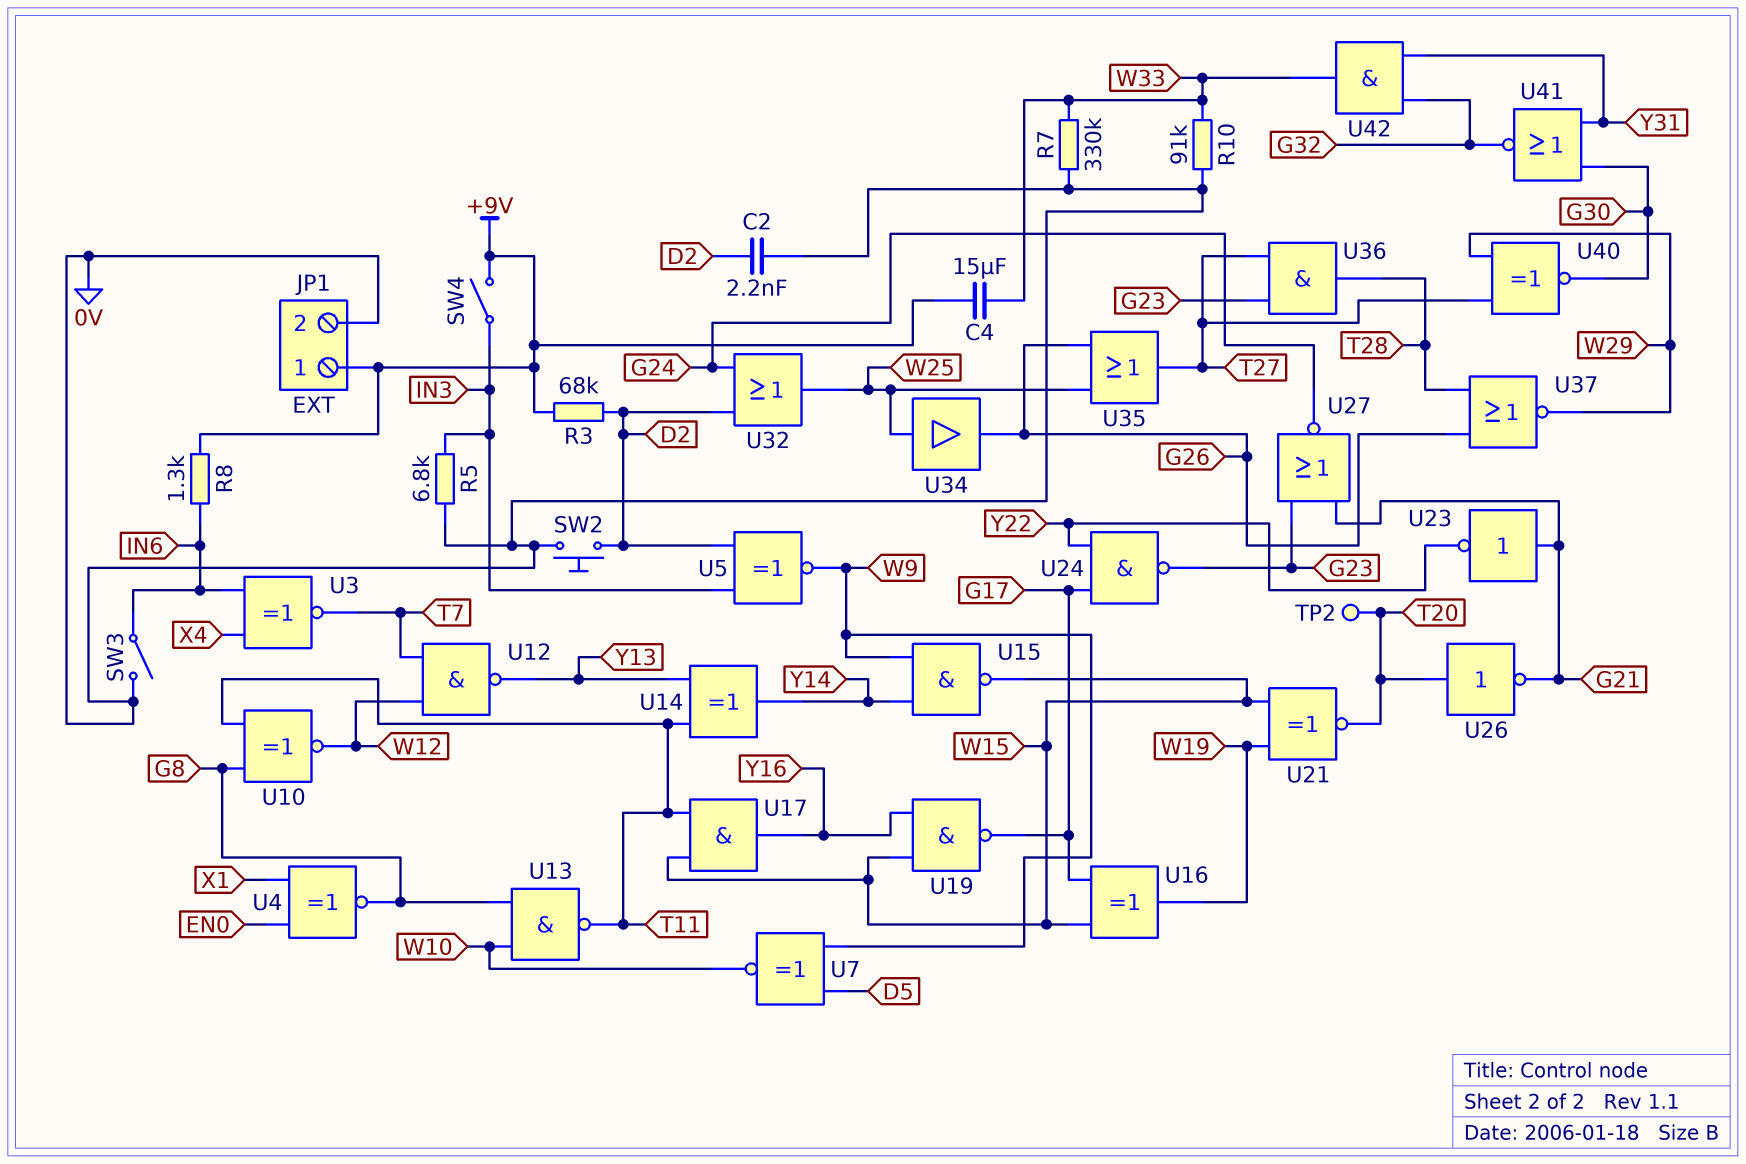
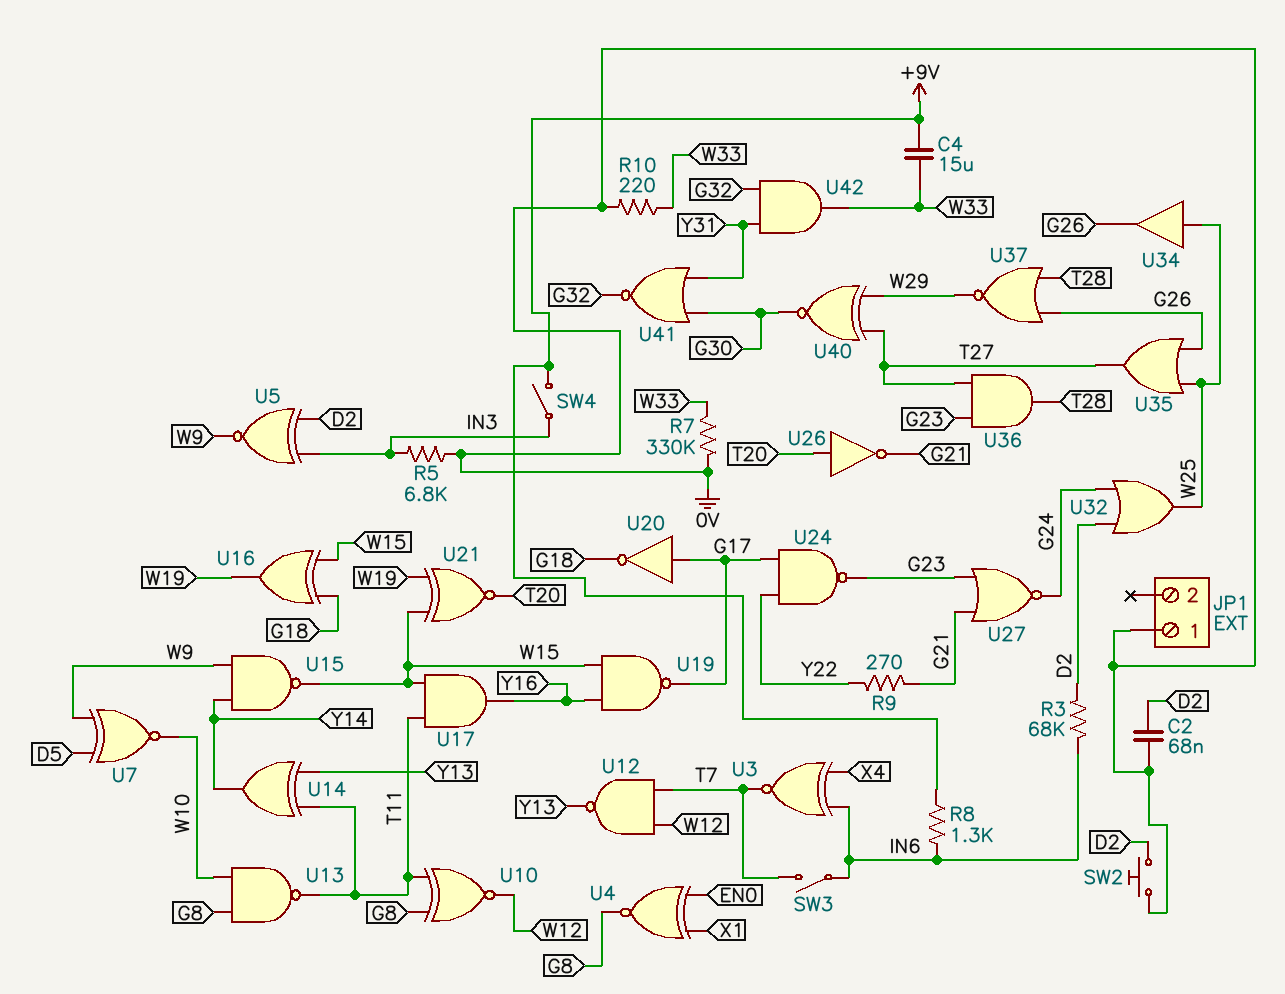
C2: 2.2nF (0V, D2) -> 68nF (0V, D2)
JP1 pin 1: +9V -> 0V
JP1 pin 2: 0V -> none
R3: 68k (+9V, D2) -> 68k (D2, IN6)
R9: none -> 270 (G21, Y22)
R10: 91k (0V, W33) -> 220 (0V, W33)
SW3: switch (0V, IN6) -> switch (IN6, T7)
TP2: test point (T20) -> none
U16: XOR (in G17, in W15, out W19) -> XOR (in G18, in W15, out W19)
U20: none -> NOT (in G17, out G18)
U23: NOT (in G21, out Y22) -> none

